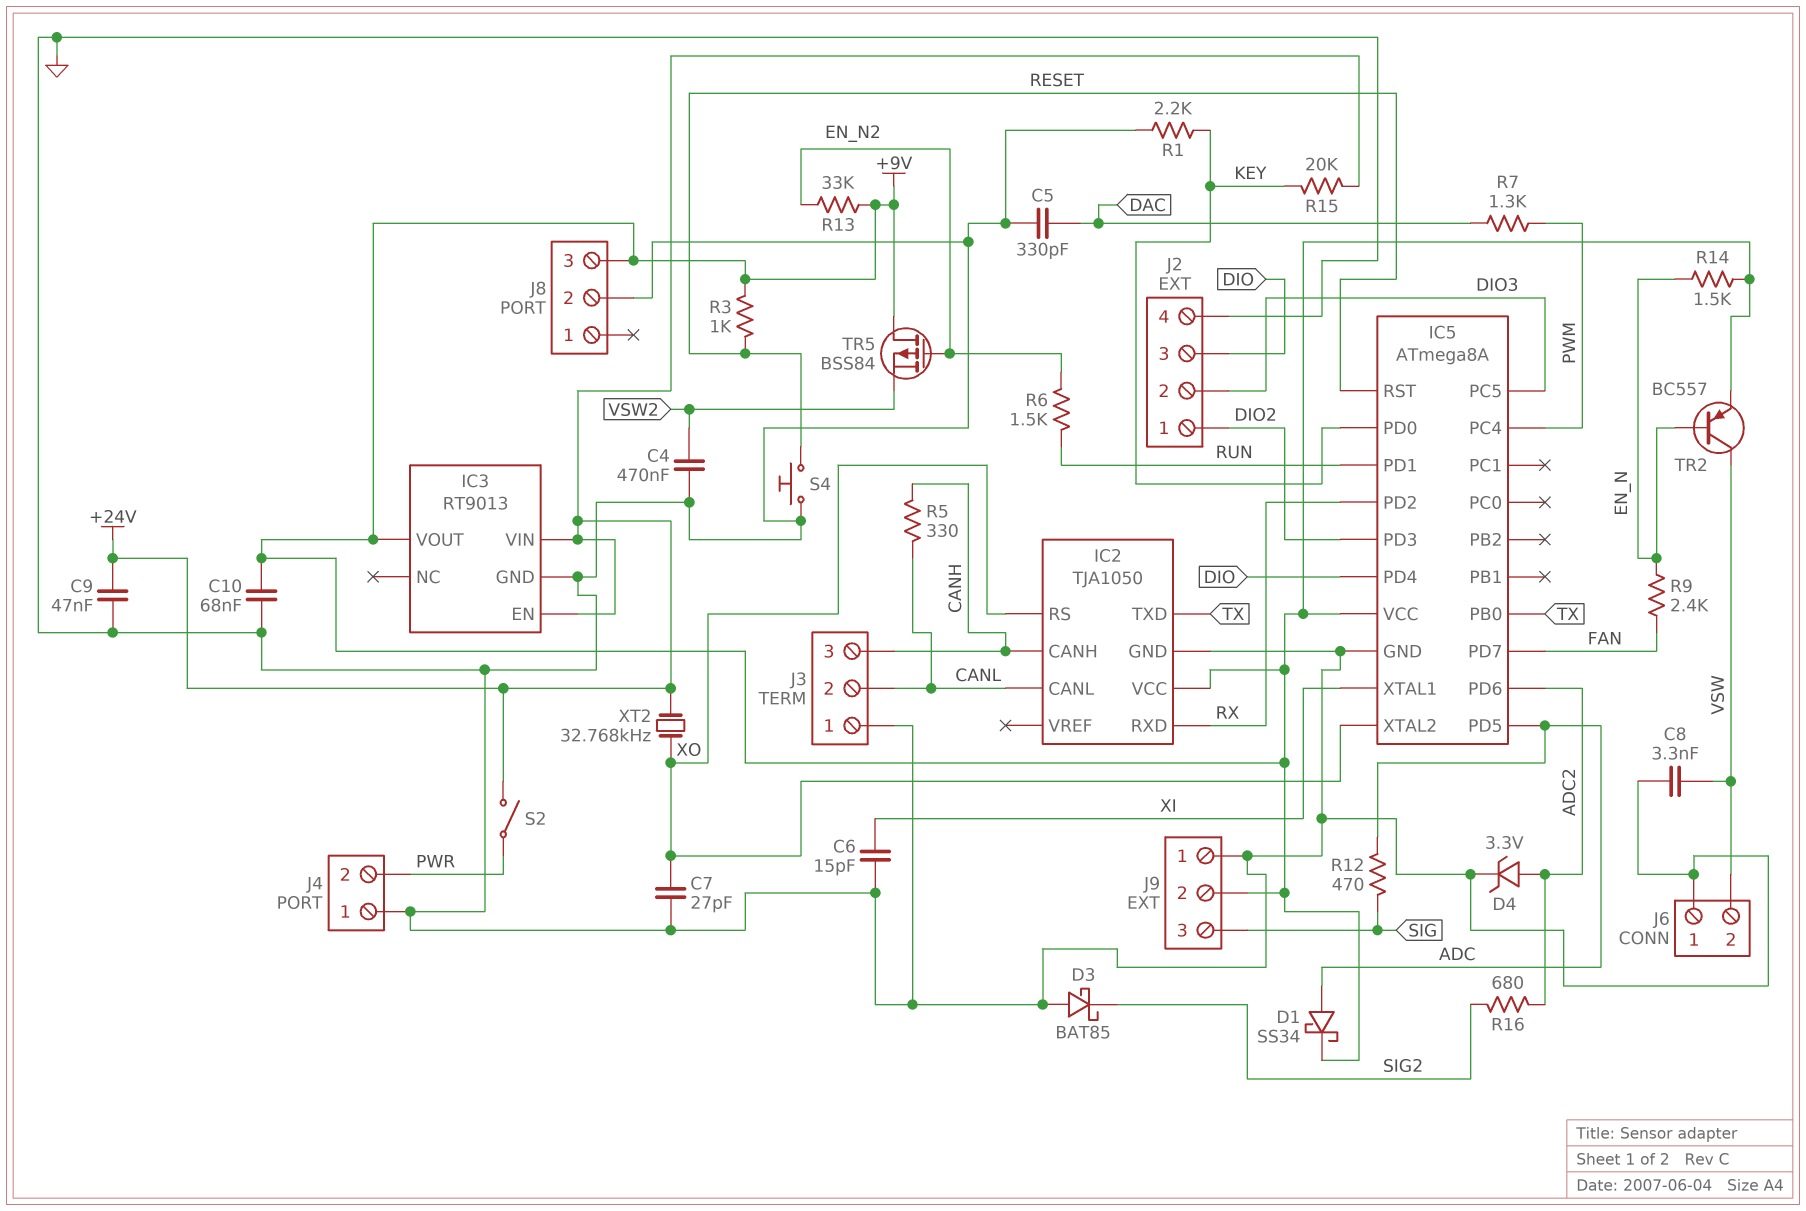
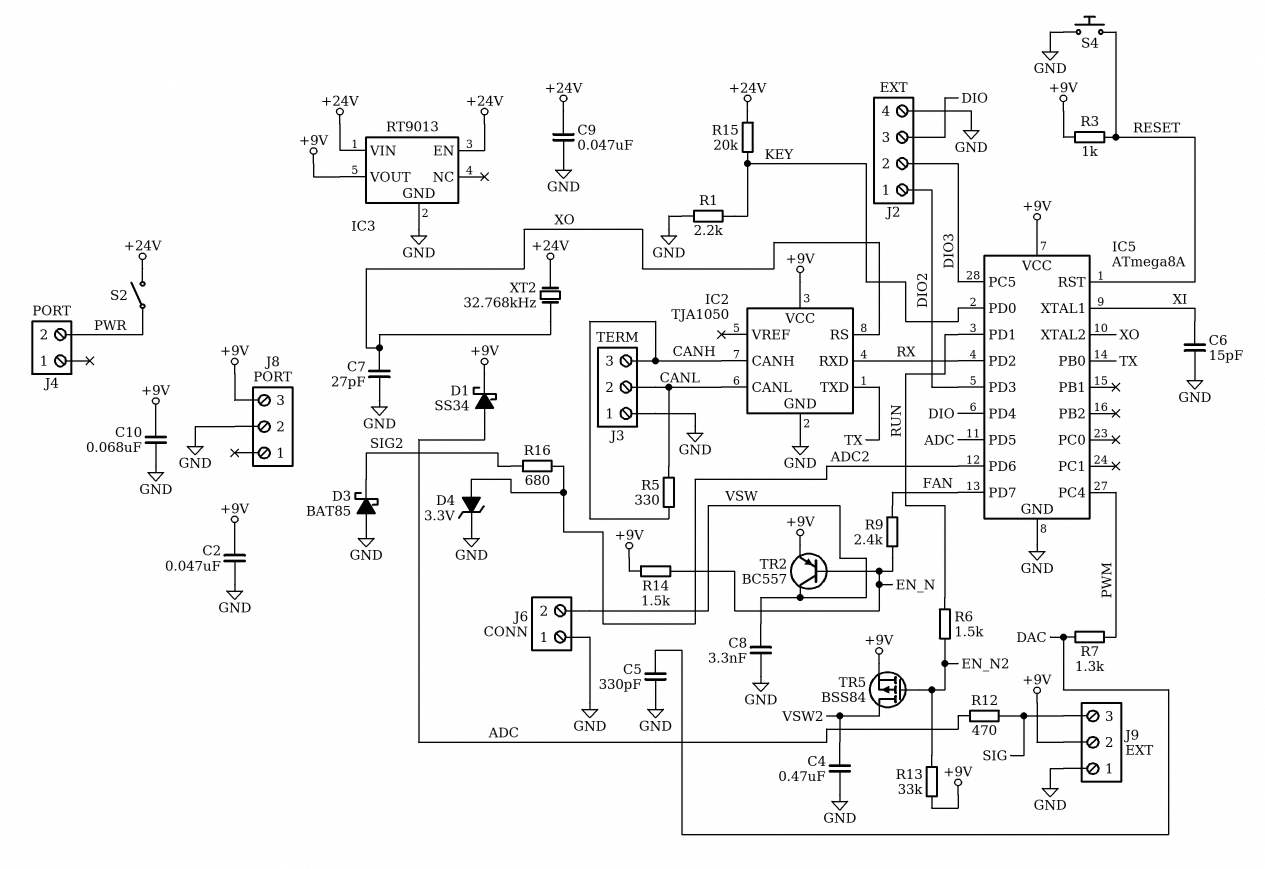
C2: none -> 47nF (+9V, GND)
J4 pin 1: GND -> none
TR5: PMOS BSS84 (G EN_N2, D +9V, S VSW2) -> PMOS BSS84 (G EN_N2, D VSW2, S +9V)

